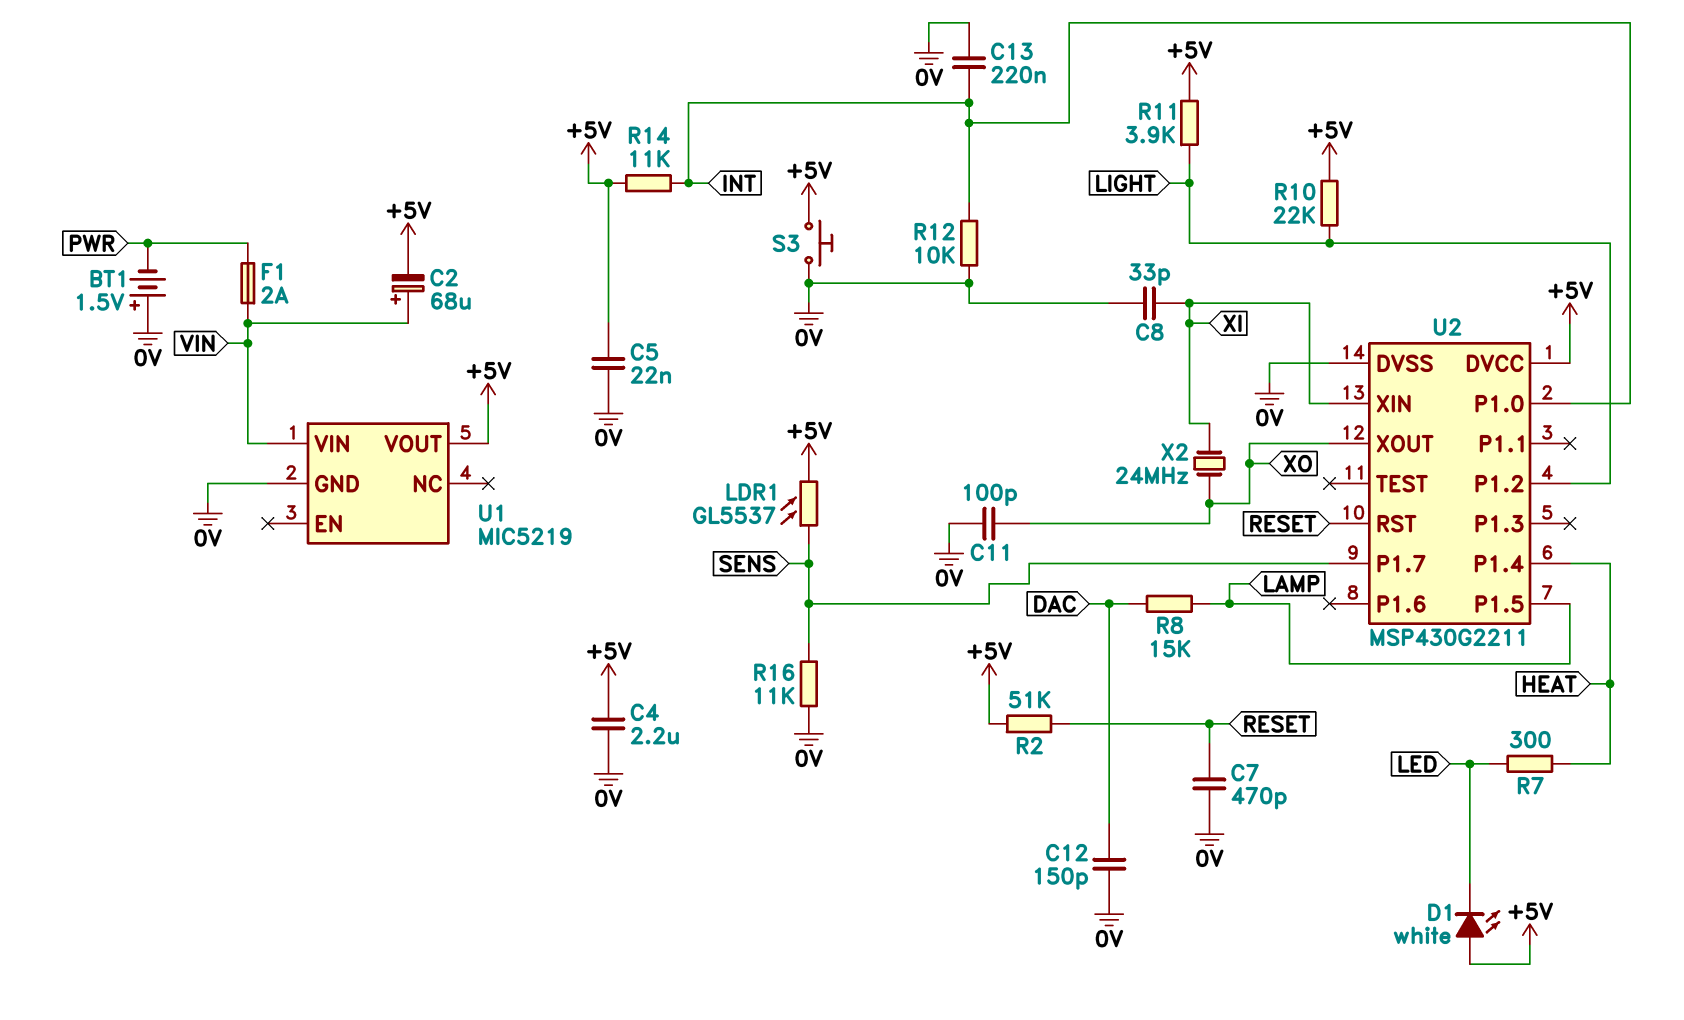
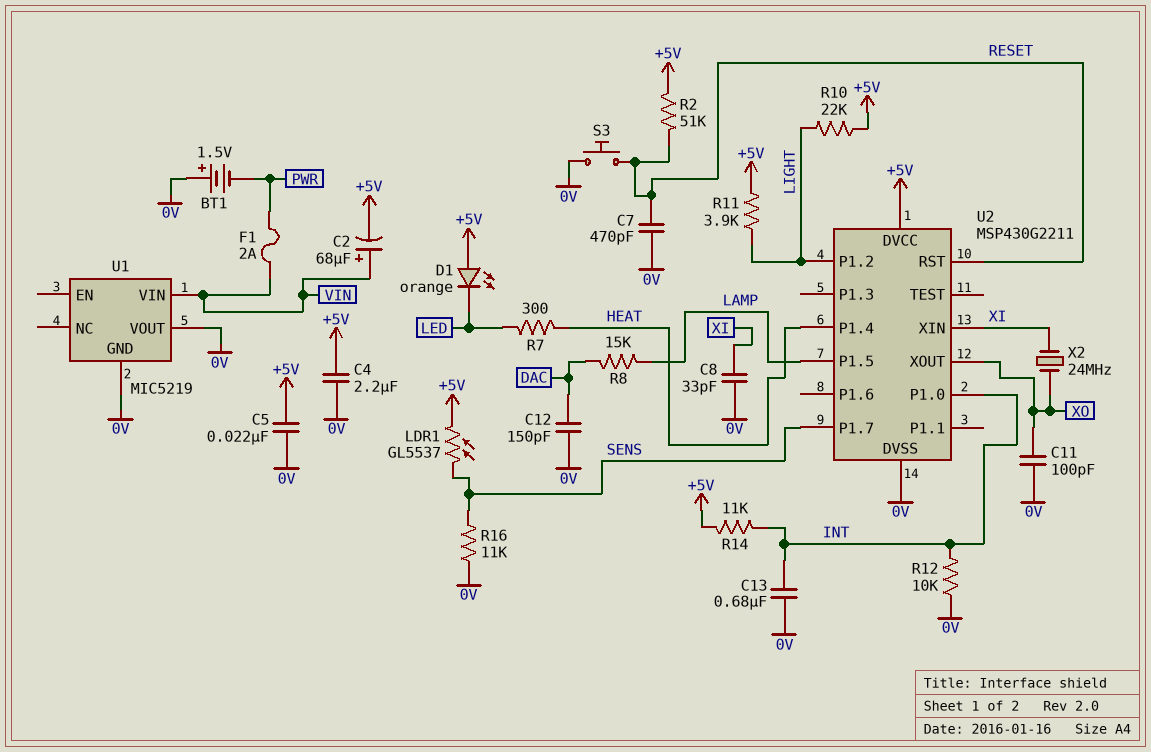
C13: 220nF (0V, INT) -> 680nF (0V, INT)
D1: LED white (A +5V, K LED) -> LED orange (A +5V, K LED)
S3: button (+5V, 0V) -> button (0V, RESET)
U1 pin VOUT: +5V -> 0V

